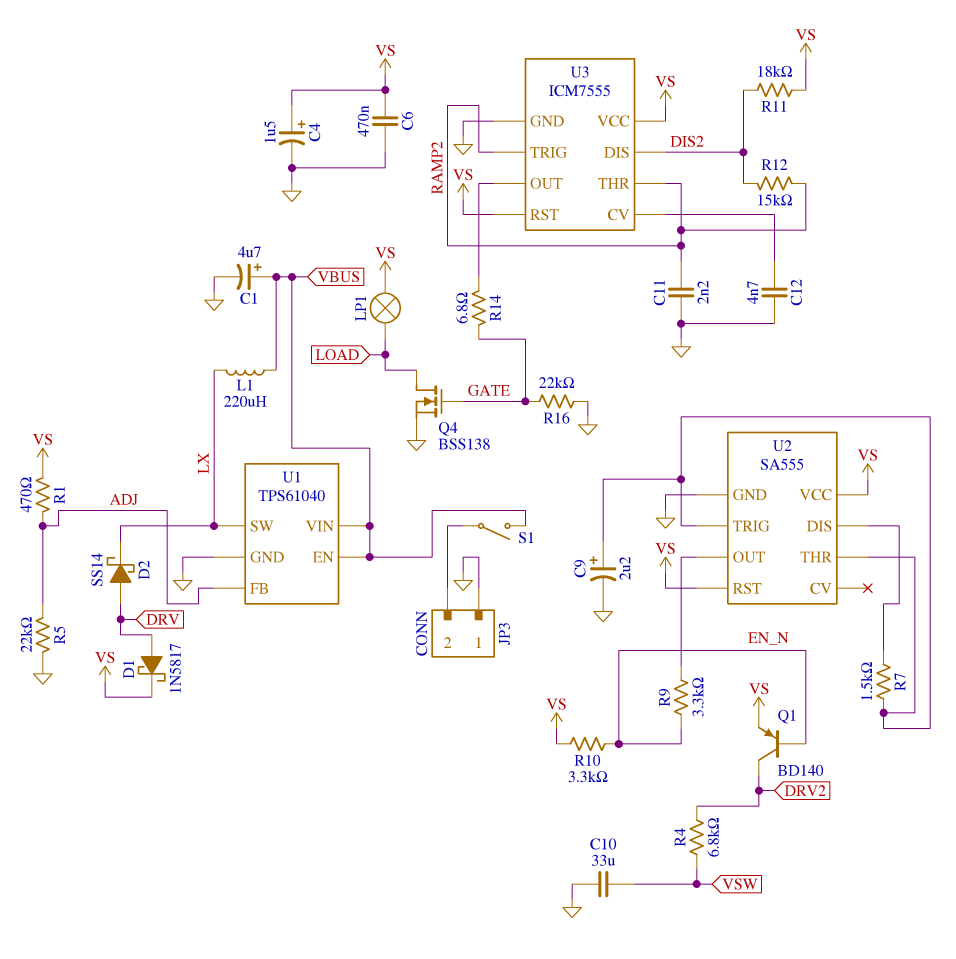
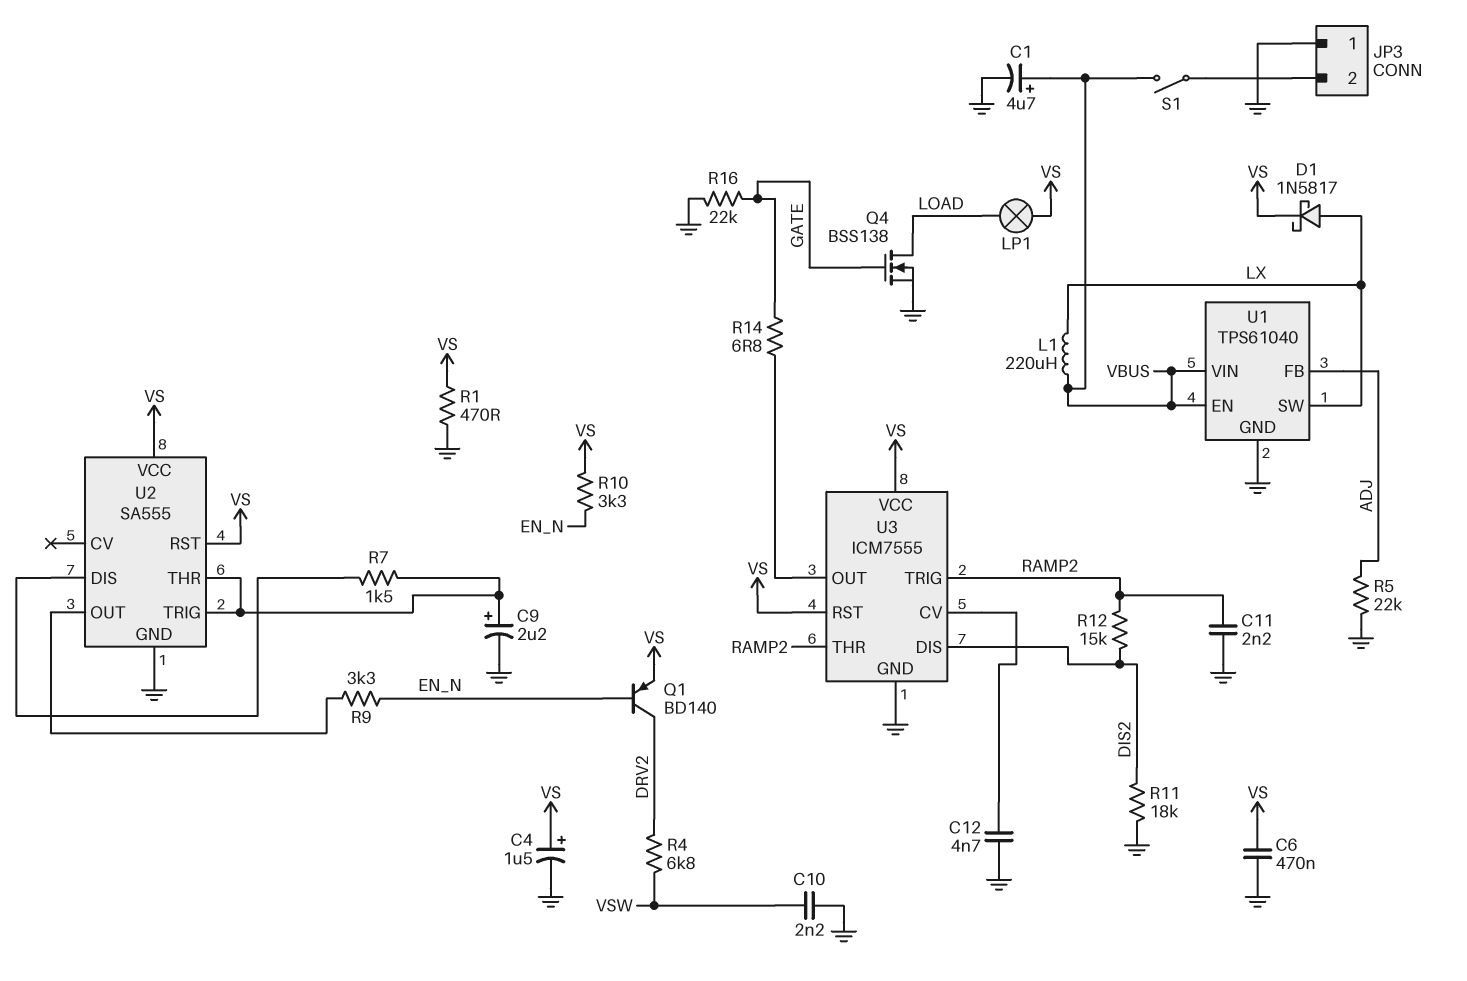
C10: 33uF (GND, VSW) -> 2.2nF (GND, VSW)
D1: schottky 1N5817 (A DRV, K VS) -> schottky 1N5817 (A LX, K VS)
D2: schottky SS14 (A DRV, K LX) -> none
R1: 470 (ADJ, VS) -> 470 (GND, VS)
R11: 18k (DIS2, VS) -> 18k (DIS2, GND)

